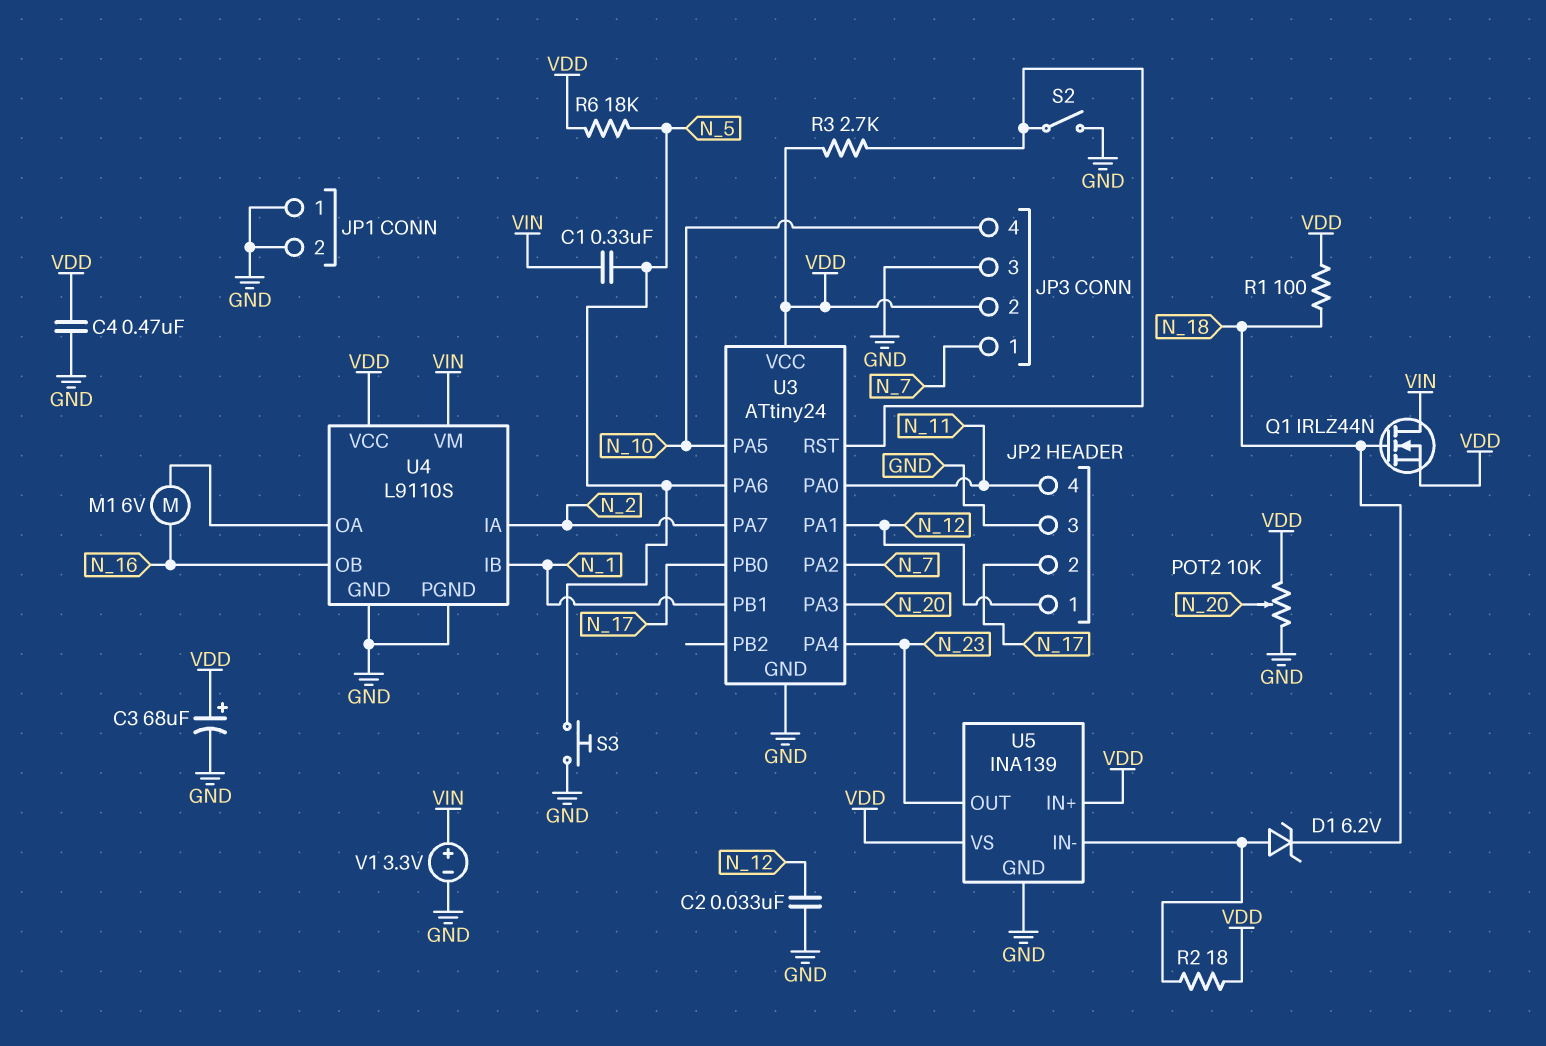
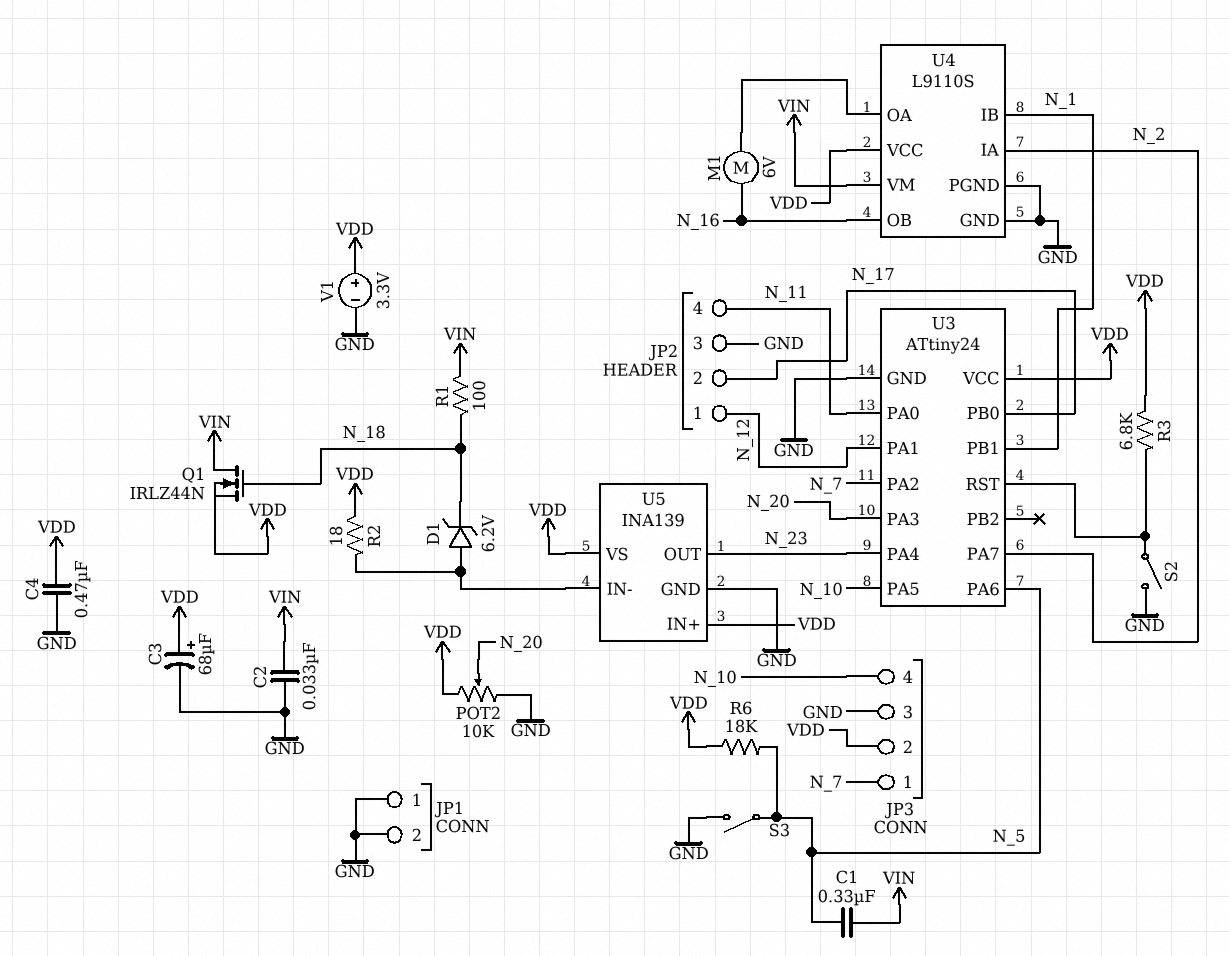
C2: 33nF (GND, N_12) -> 33nF (GND, VIN)
R1: 100 (N_18, VDD) -> 100 (N_18, VIN)
R3: 2.7k (U3/RST, VDD) -> 6.8k (U3/RST, VDD)
S3: button (GND, N_5) -> switch (GND, N_5)
V1: 3.3V (plus VIN, minus GND) -> 3.3V (plus VDD, minus GND)

